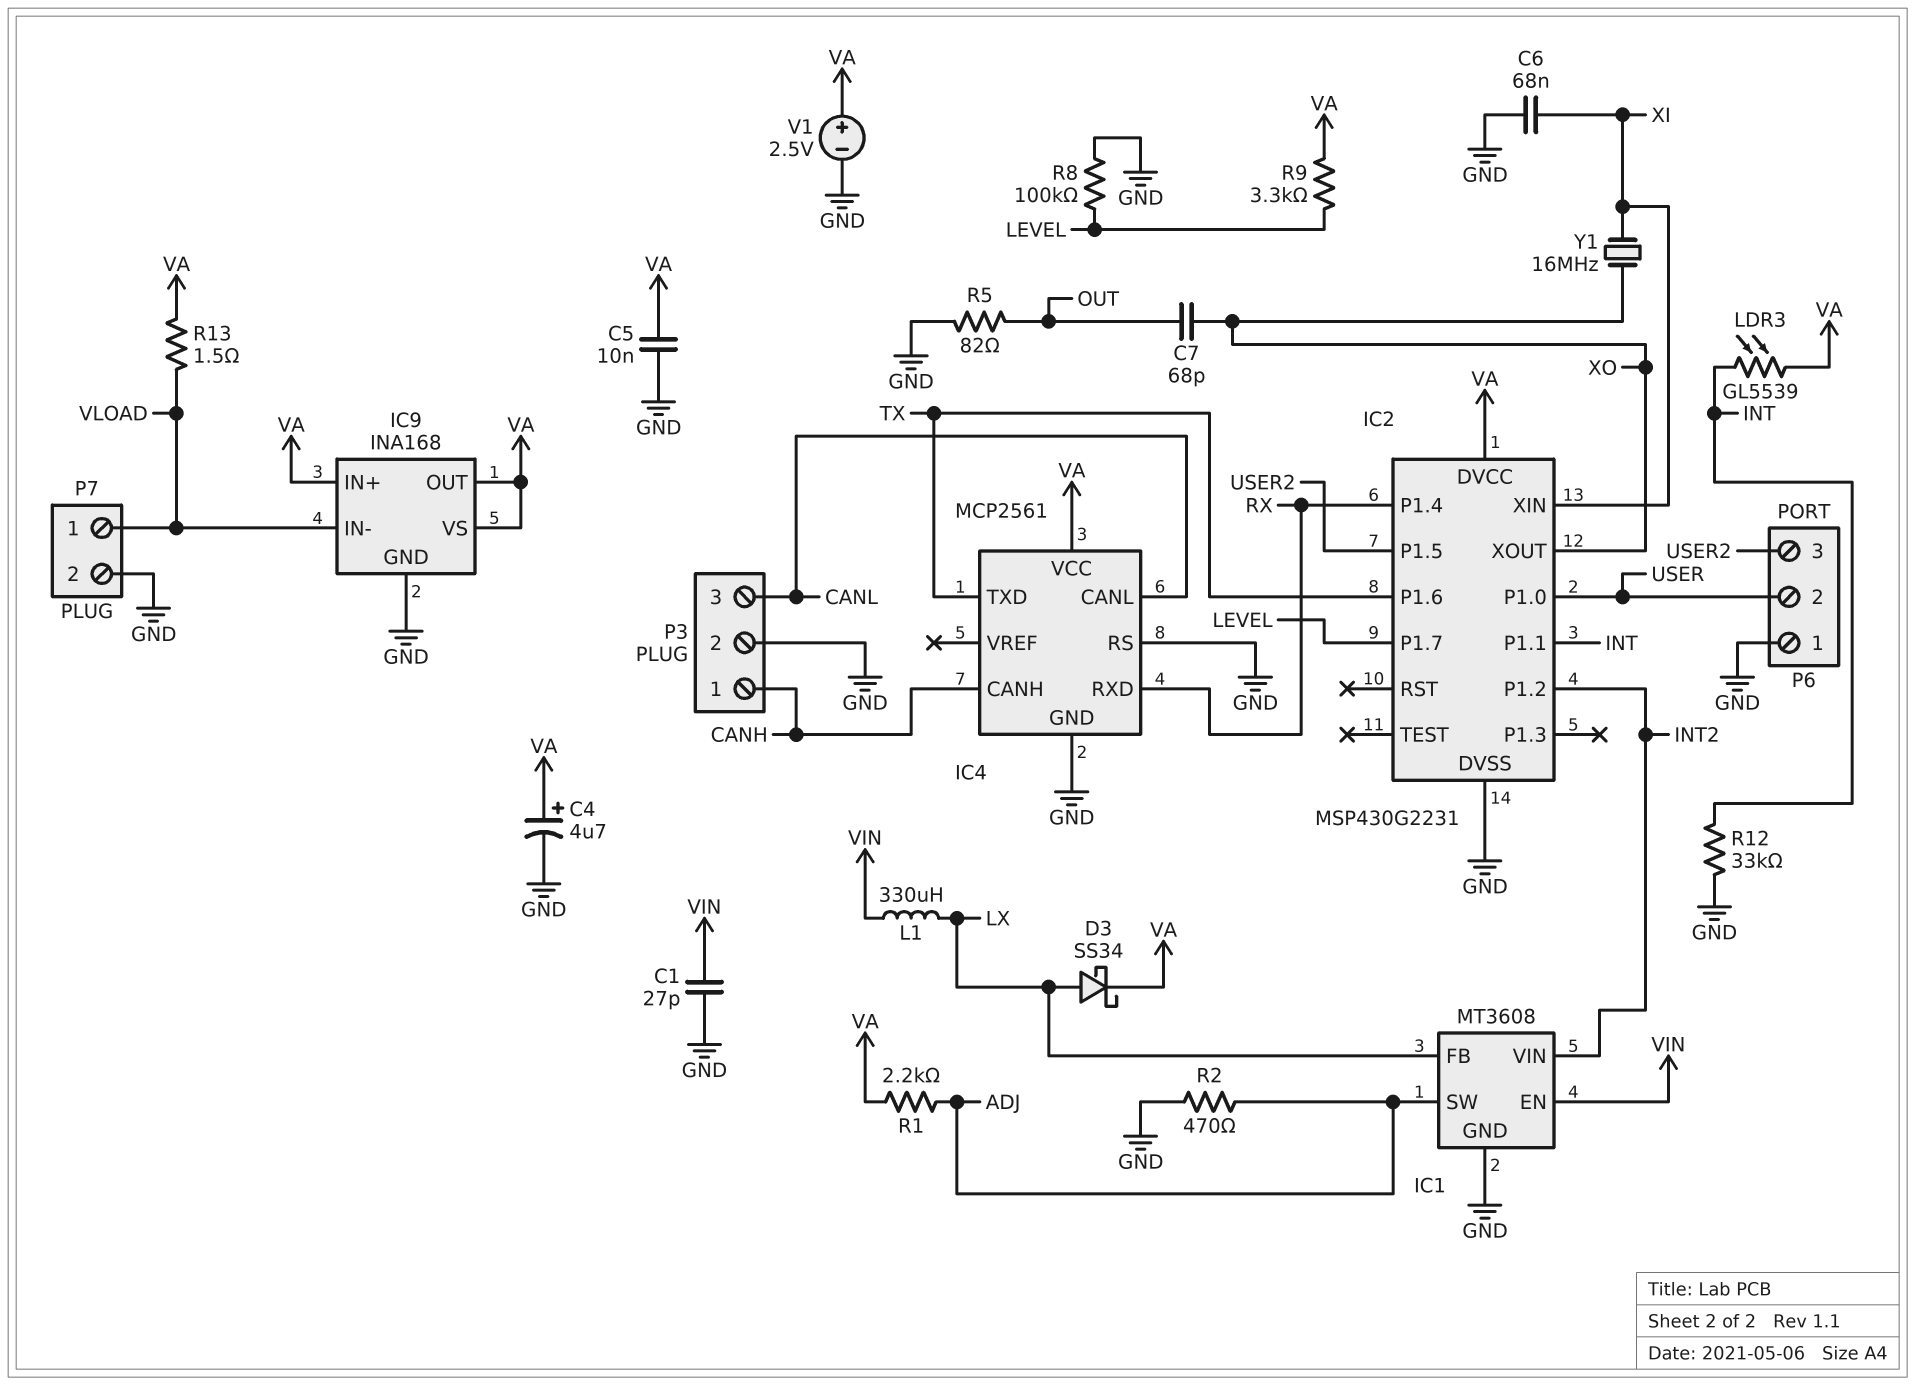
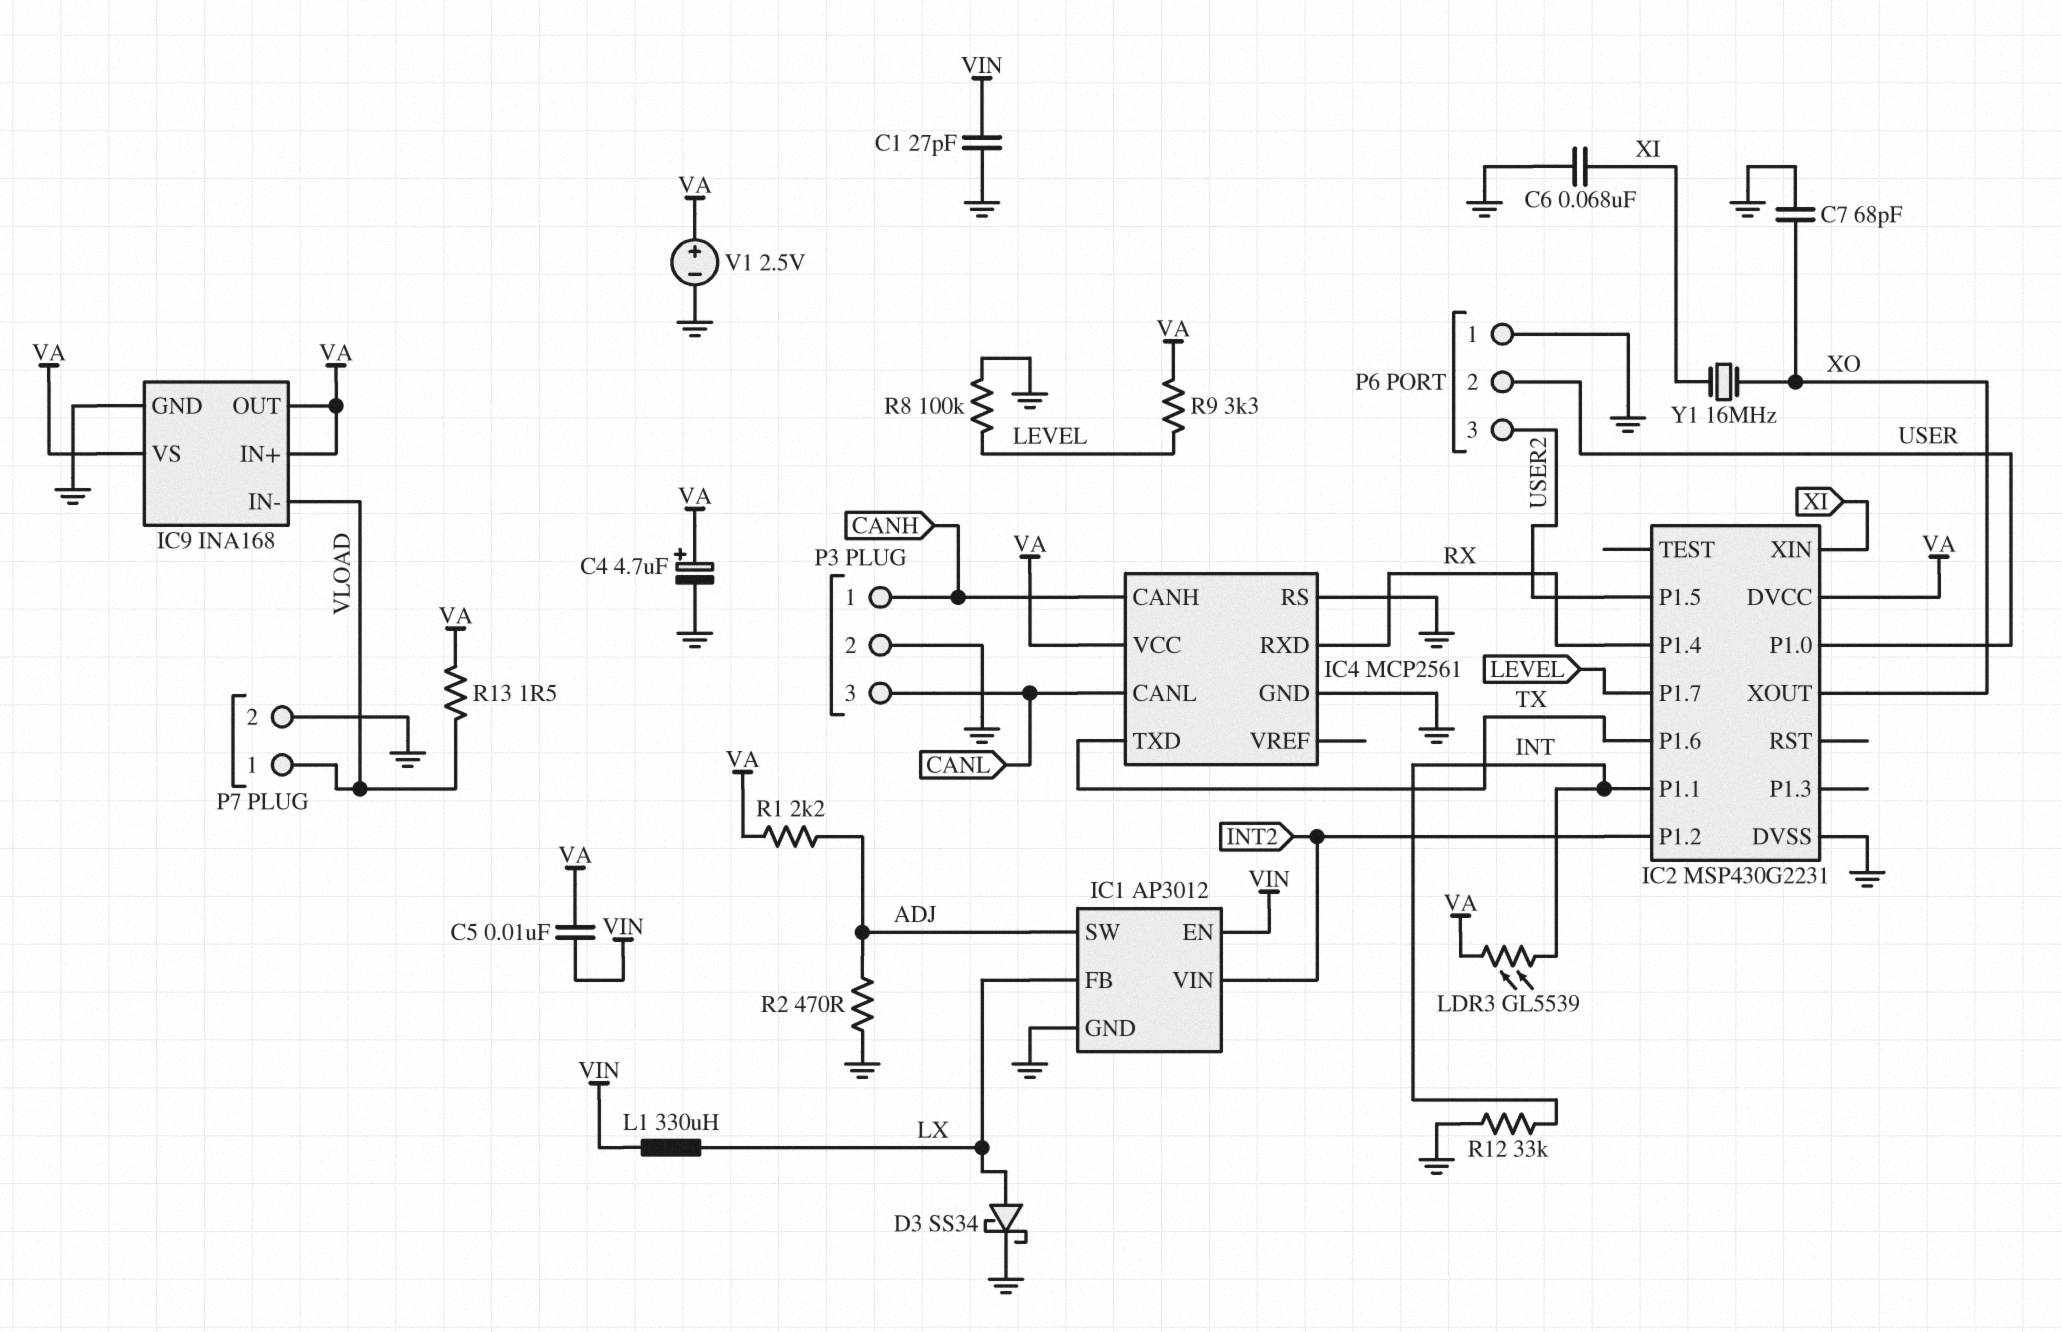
C5: 10nF (GND, VA) -> 10nF (VA, VIN)
C7: 68pF (OUT, XO) -> 68pF (GND, XO)
D3: schottky SS34 (A LX, K VA) -> schottky SS34 (A LX, K GND)
IC1: MT3608 -> AP3012
R5: 82 (GND, OUT) -> none

